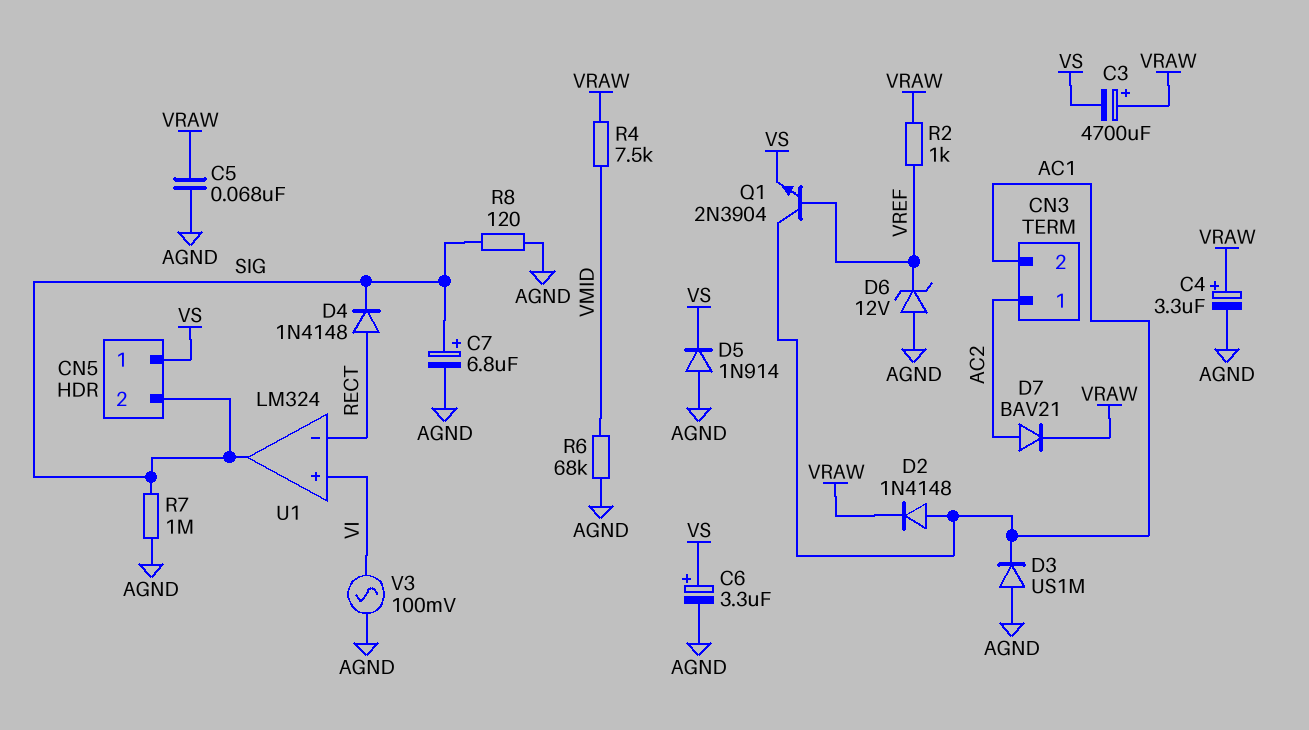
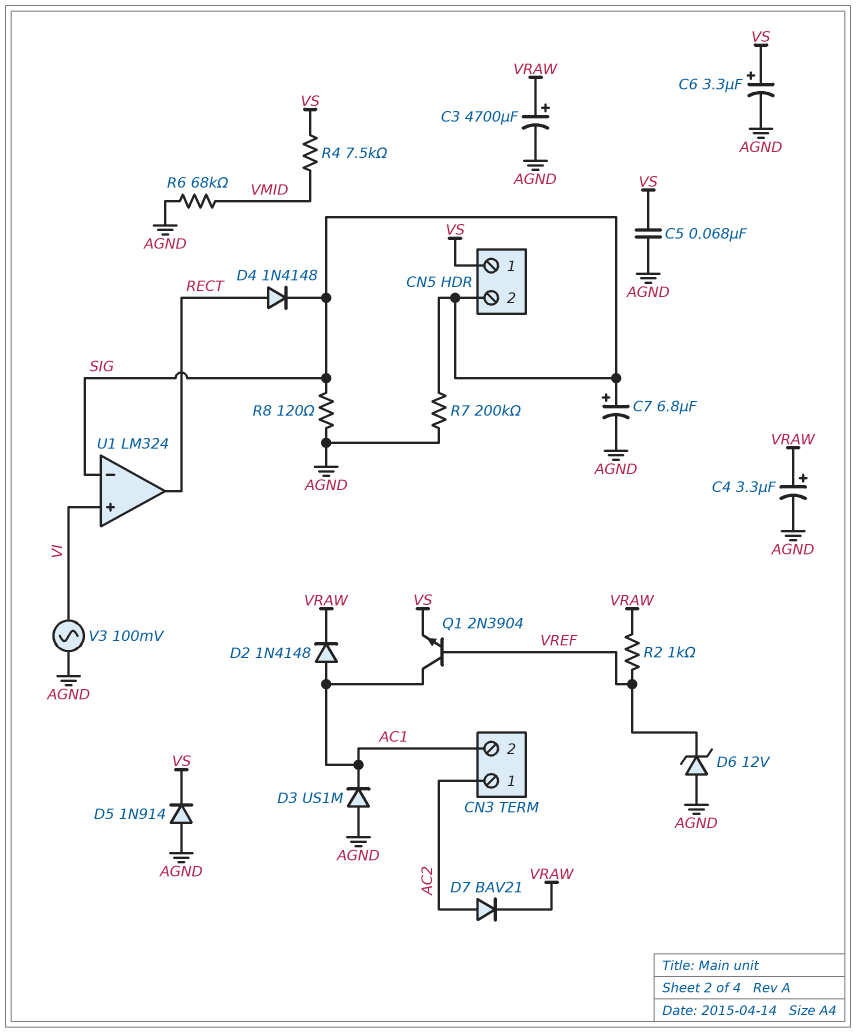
C3: 4700uF (plus VRAW, minus VS) -> 4700uF (plus VRAW, minus AGND)
C5: 68nF (AGND, VRAW) -> 68nF (AGND, VS)
R4: 7.5k (VMID, VRAW) -> 7.5k (VMID, VS)
R7: 1M (AGND, SIG) -> 200k (AGND, SIG)
U1 pin in-: RECT -> SIG
U1 pin out: SIG -> RECT

